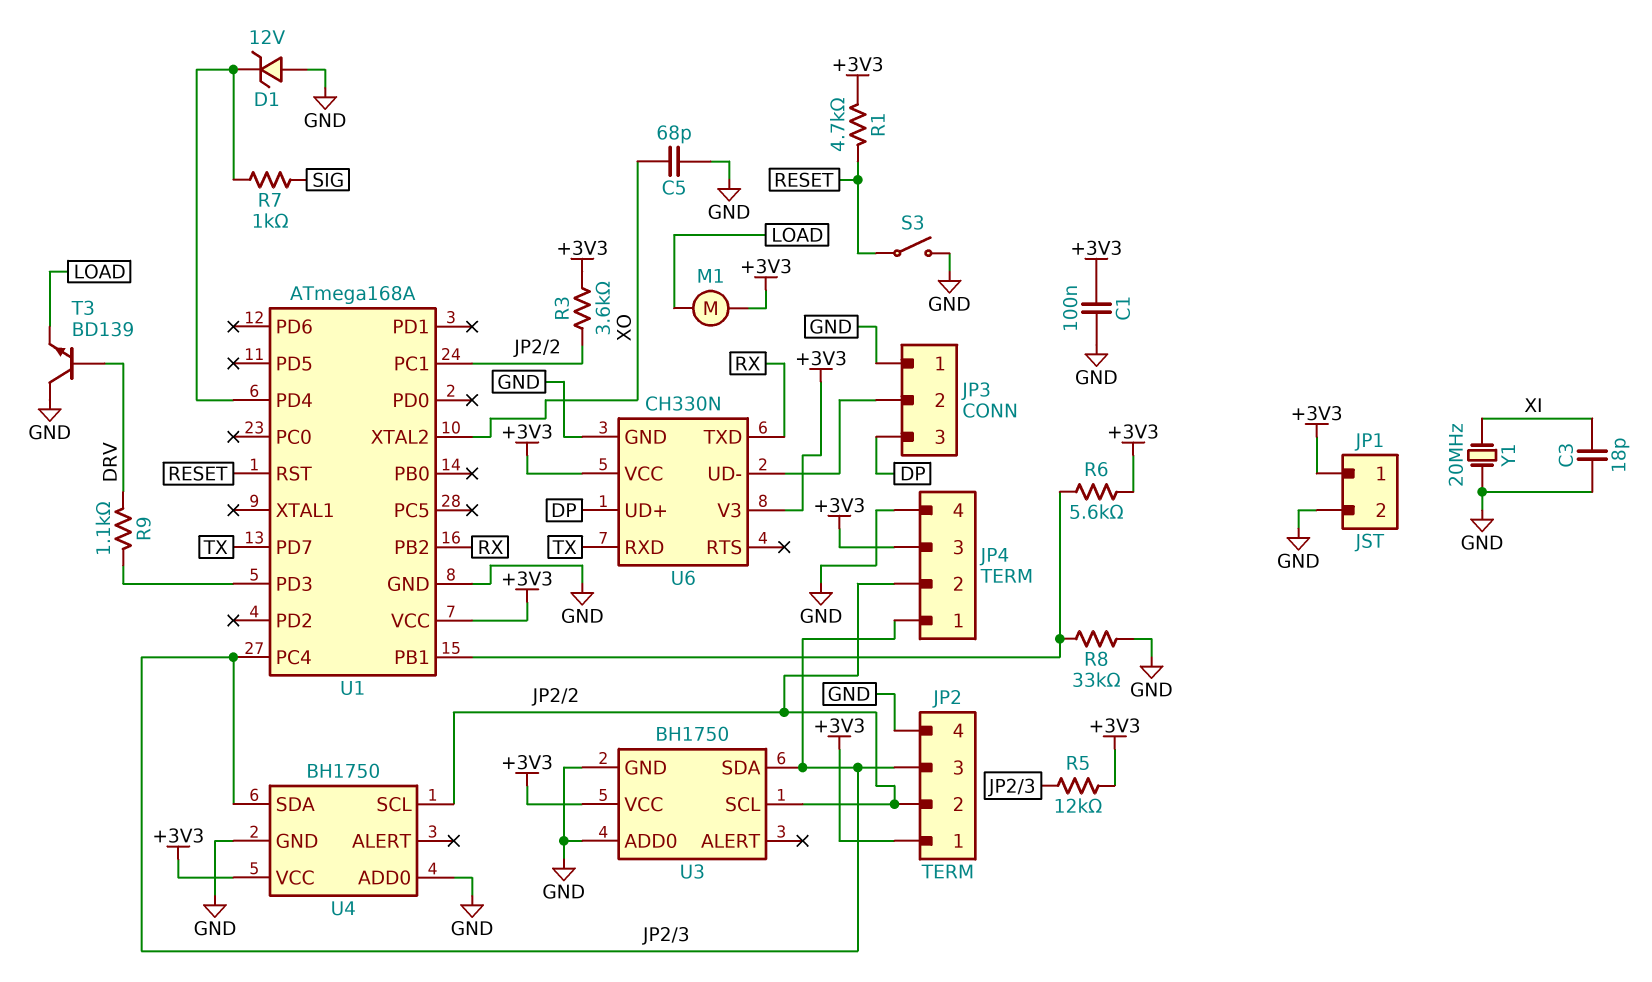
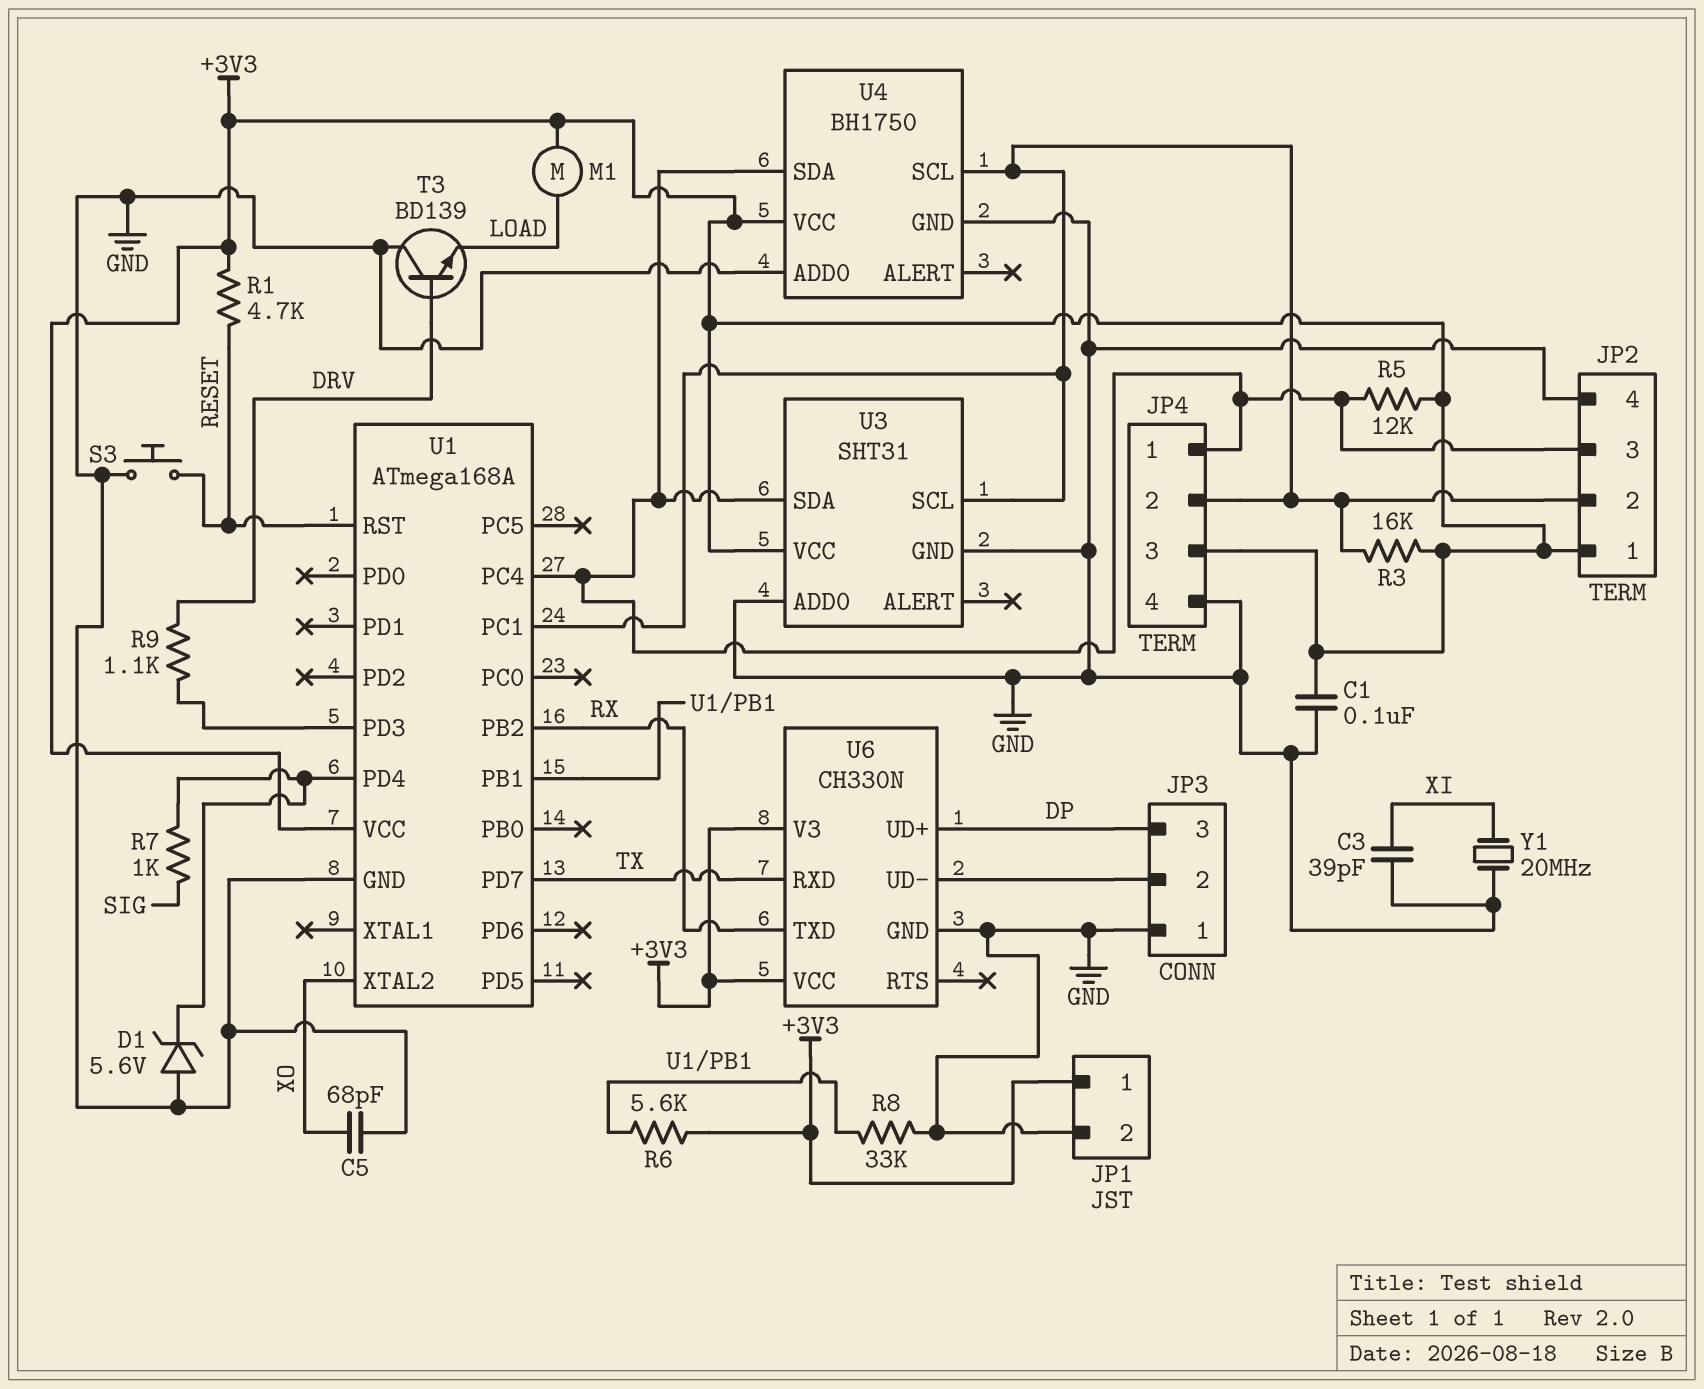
C3: 18pF (GND, XI) -> 39pF (GND, XI)
D1: zener 12V (A GND, K U1/PD4) -> zener 5.6V (A GND, K U1/PD4)
R3: 3.6k (+3V3, JP2/2) -> 16k (+3V3, JP2/2)
S3: switch (GND, RESET) -> button (GND, RESET)
U3: BH1750 -> SHT31

